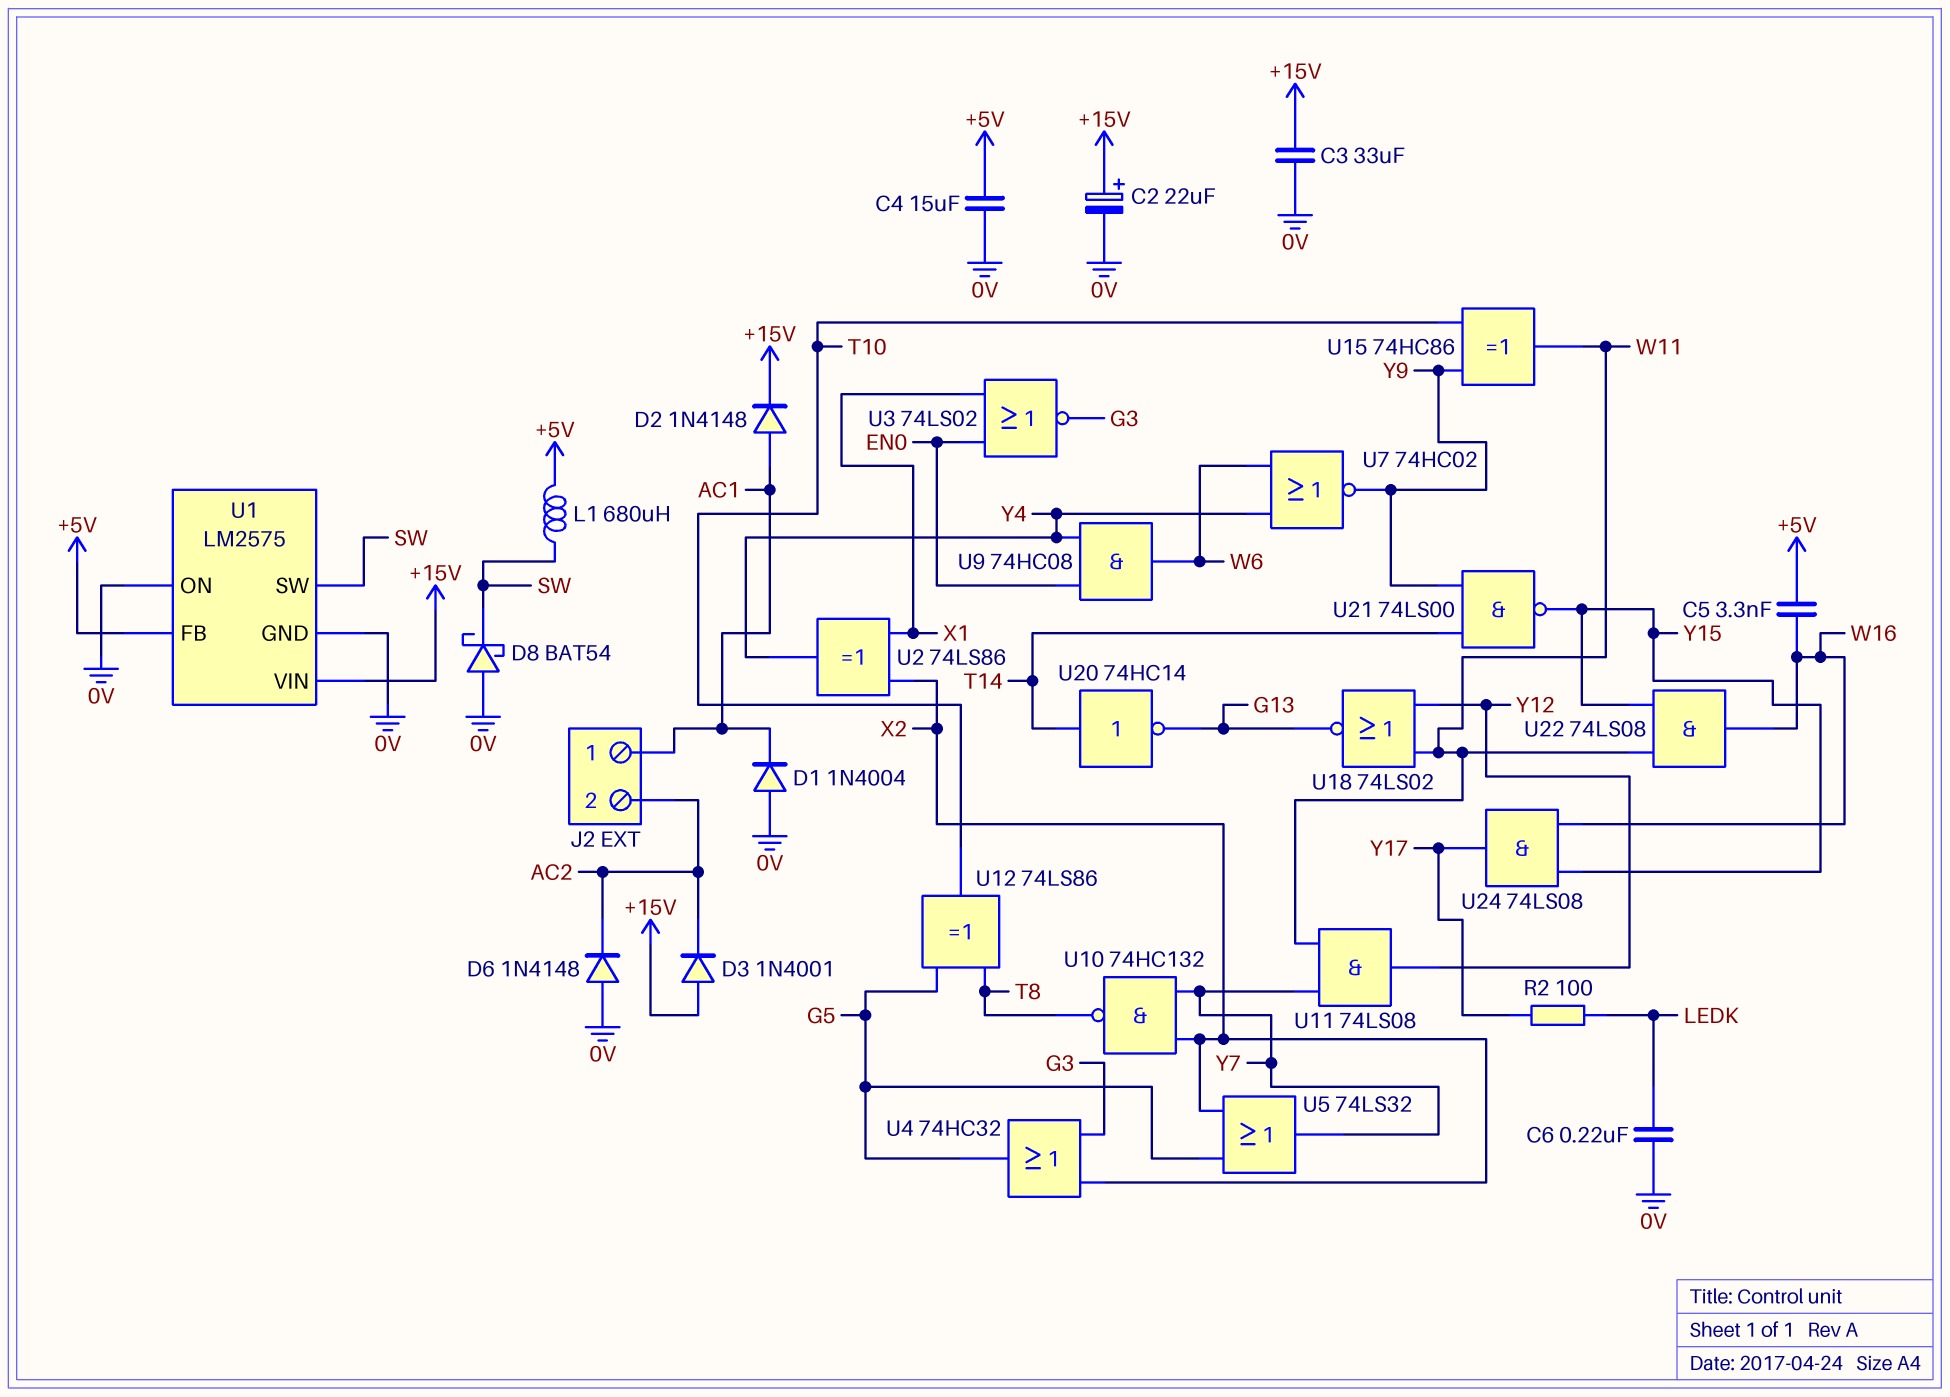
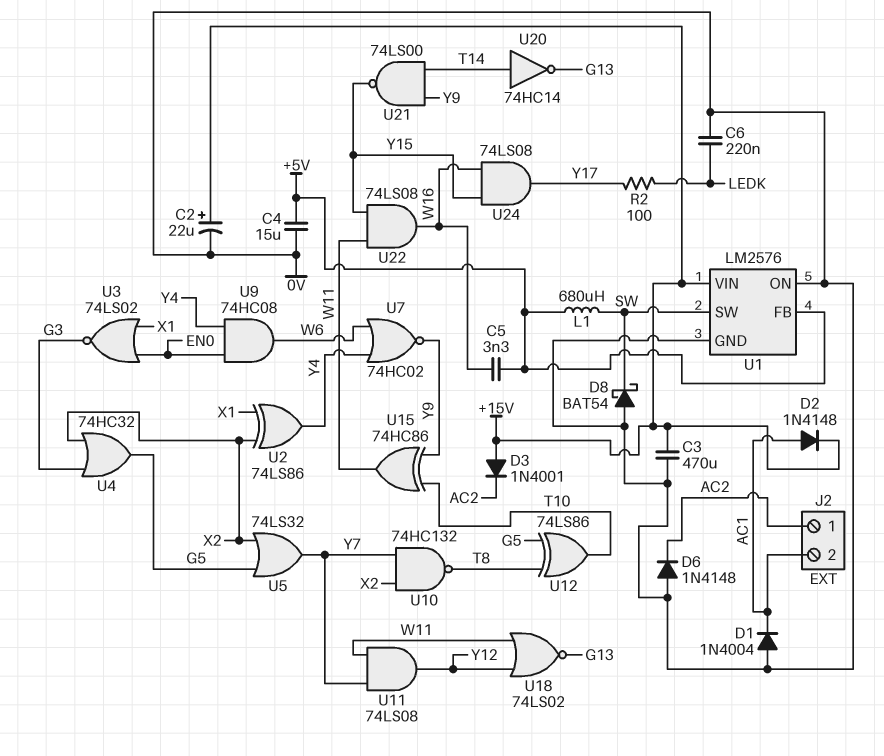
C3: 33uF (+15V, 0V) -> 470uF (+15V, 0V)
J2 pin 1: AC1 -> AC2
J2 pin 2: AC2 -> AC1
U1: LM2575 -> LM2576

